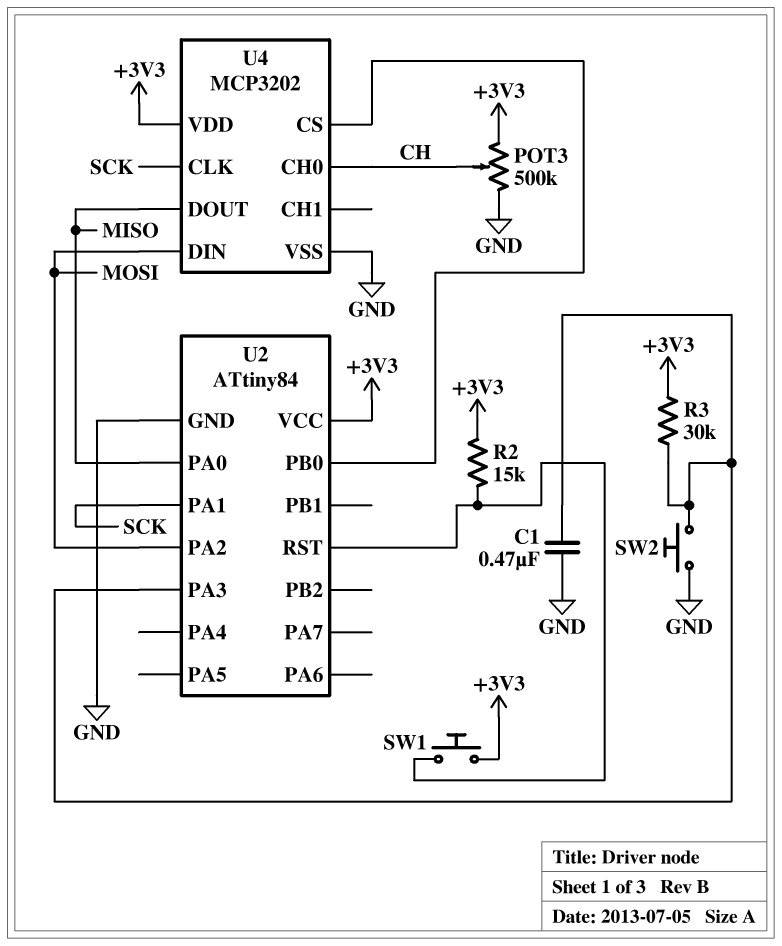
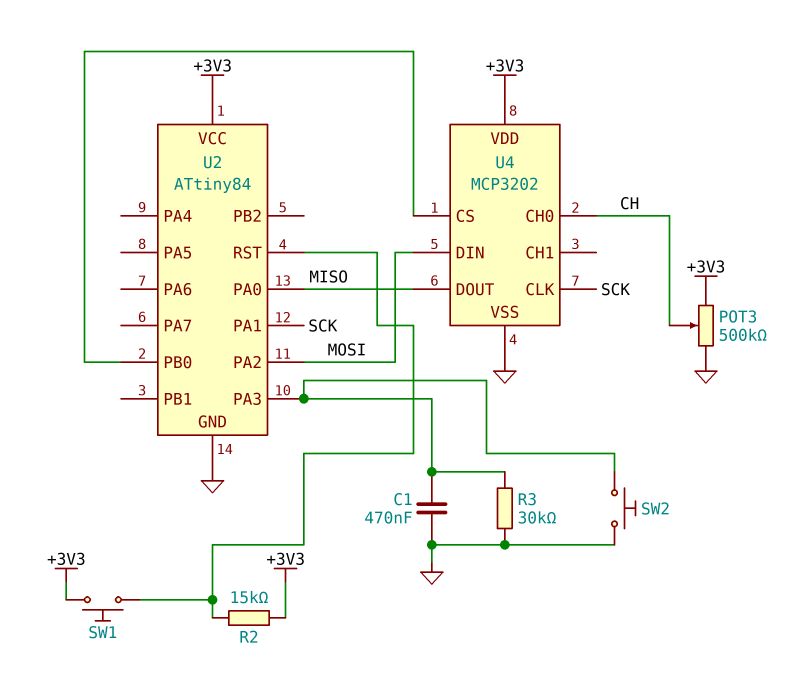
R3: 30k (+3V3, U2/PA3) -> 30k (GND, U2/PA3)

